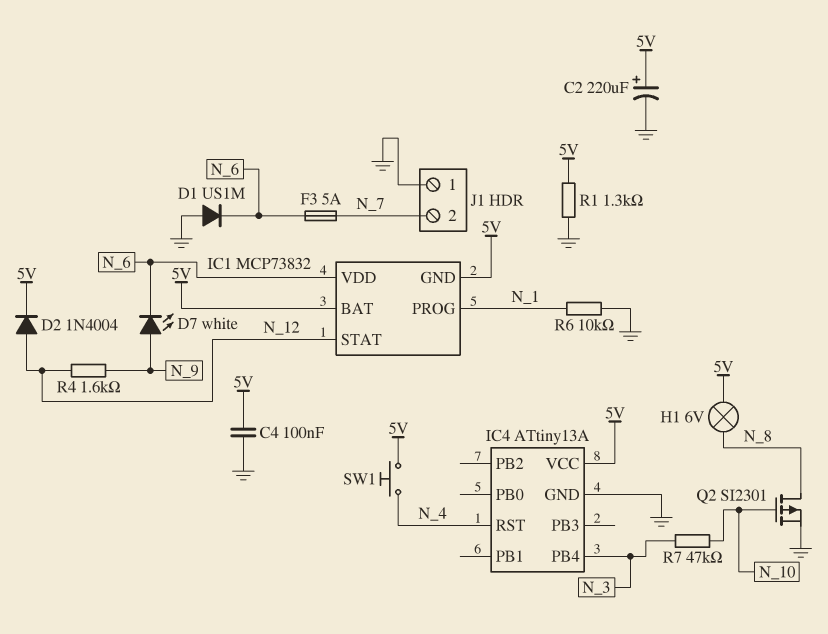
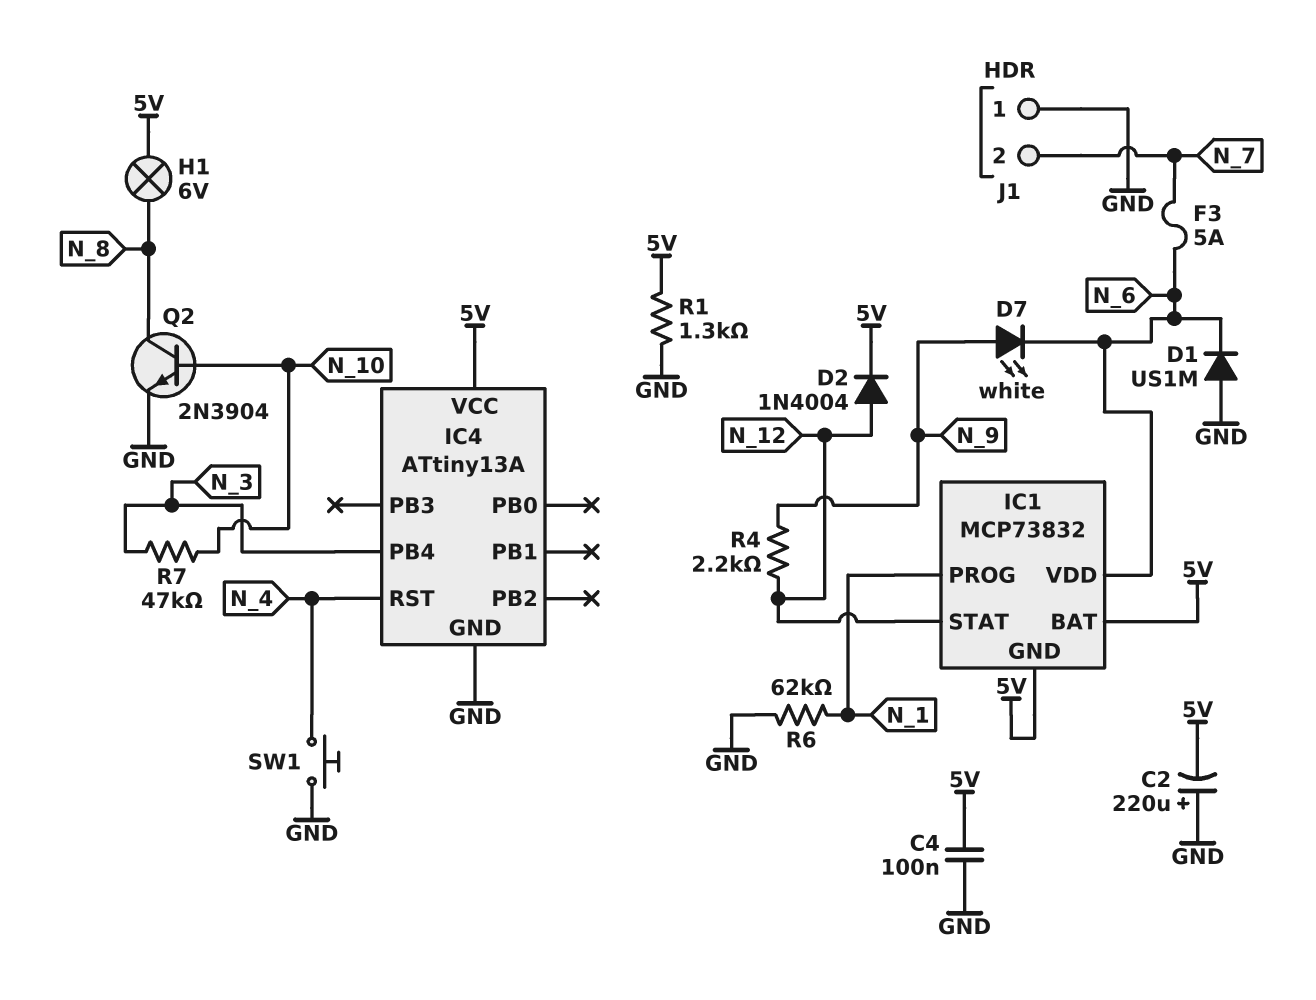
C2: 220uF (plus 5V, minus GND) -> 220uF (plus GND, minus 5V)
Q2: PMOS SI2301 (G N_10, D N_8, S GND) -> NPN 2N3904 (B N_10, C N_8, E GND)
R4: 1.6k (N_9, N_12) -> 2.2k (N_9, N_12)
R6: 10k (GND, N_1) -> 62k (GND, N_1)
SW1: button (5V, N_4) -> button (GND, N_4)

